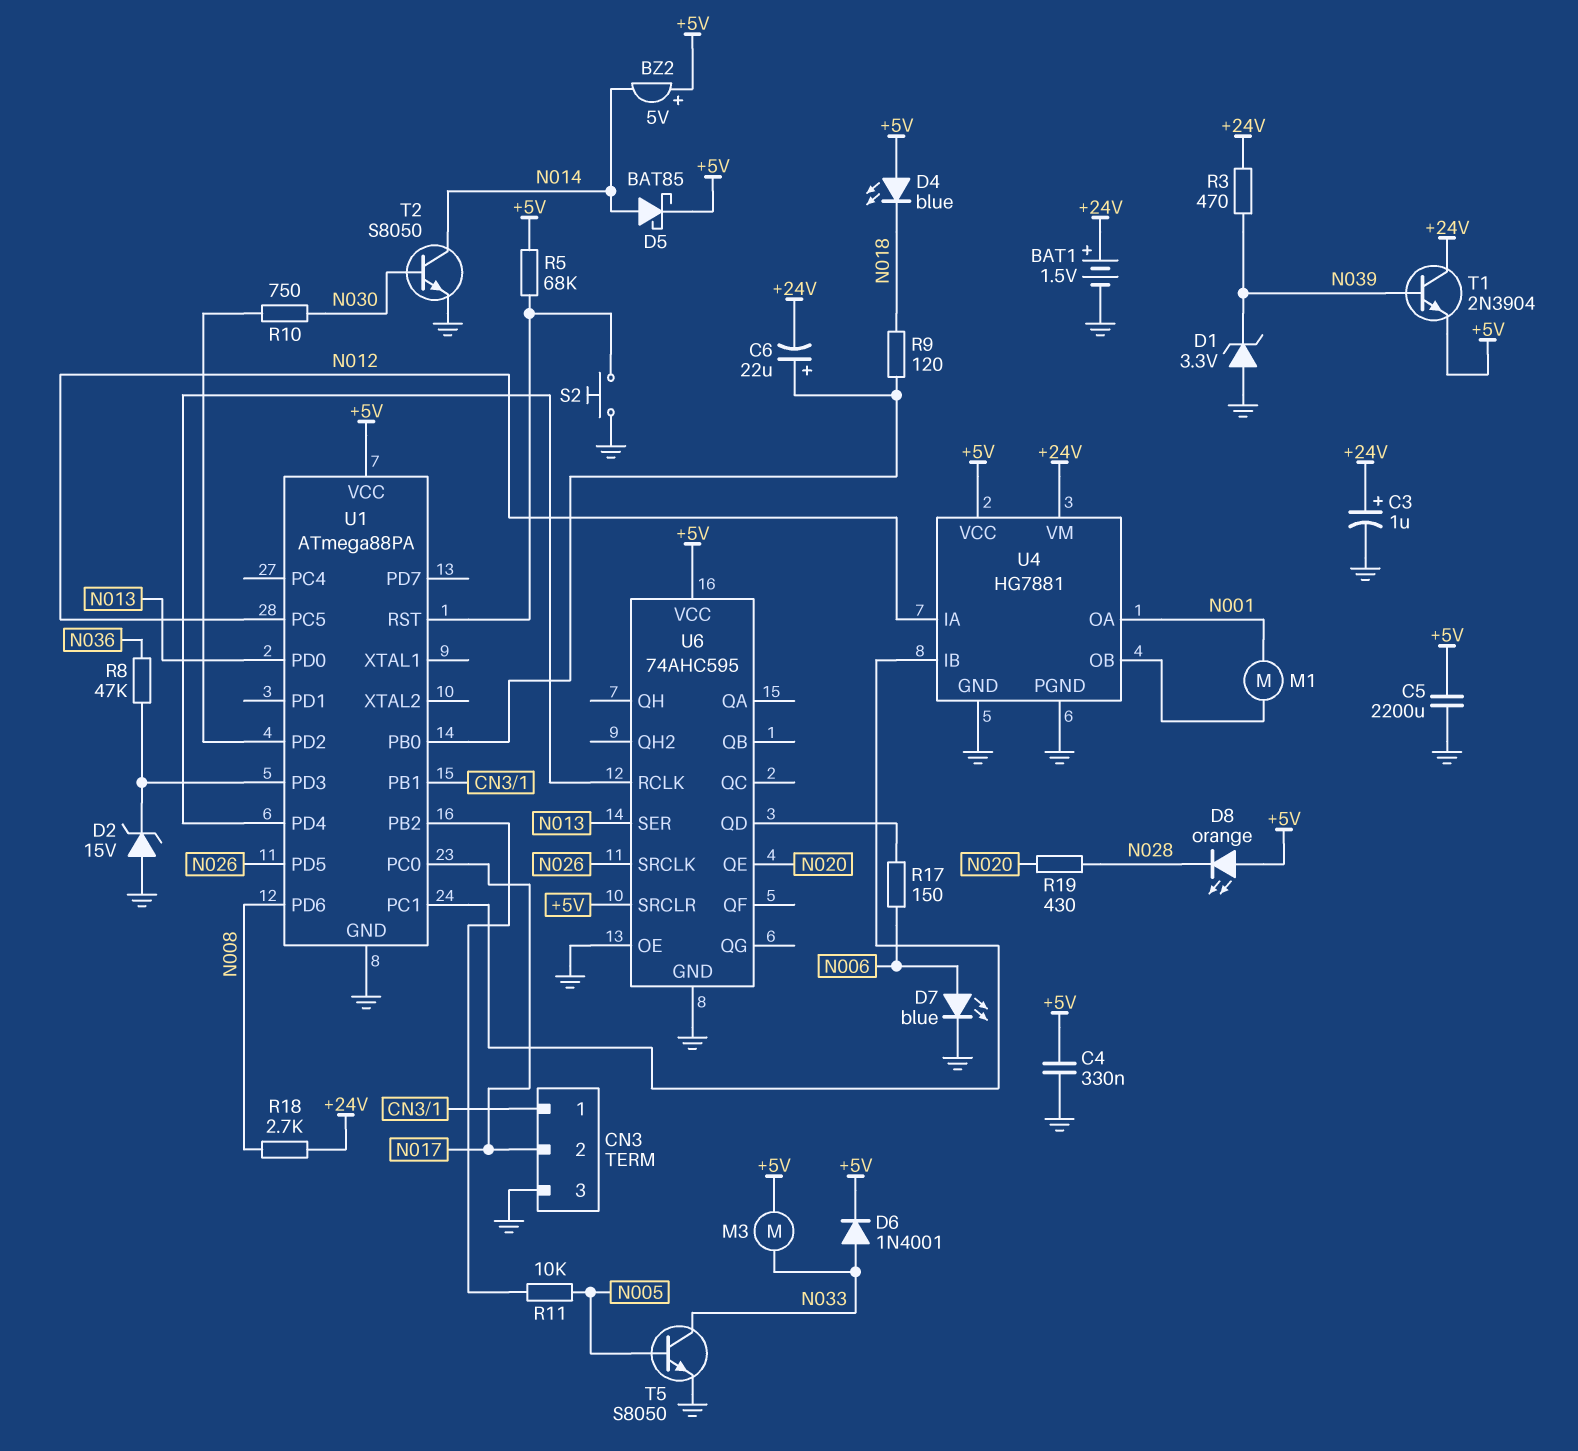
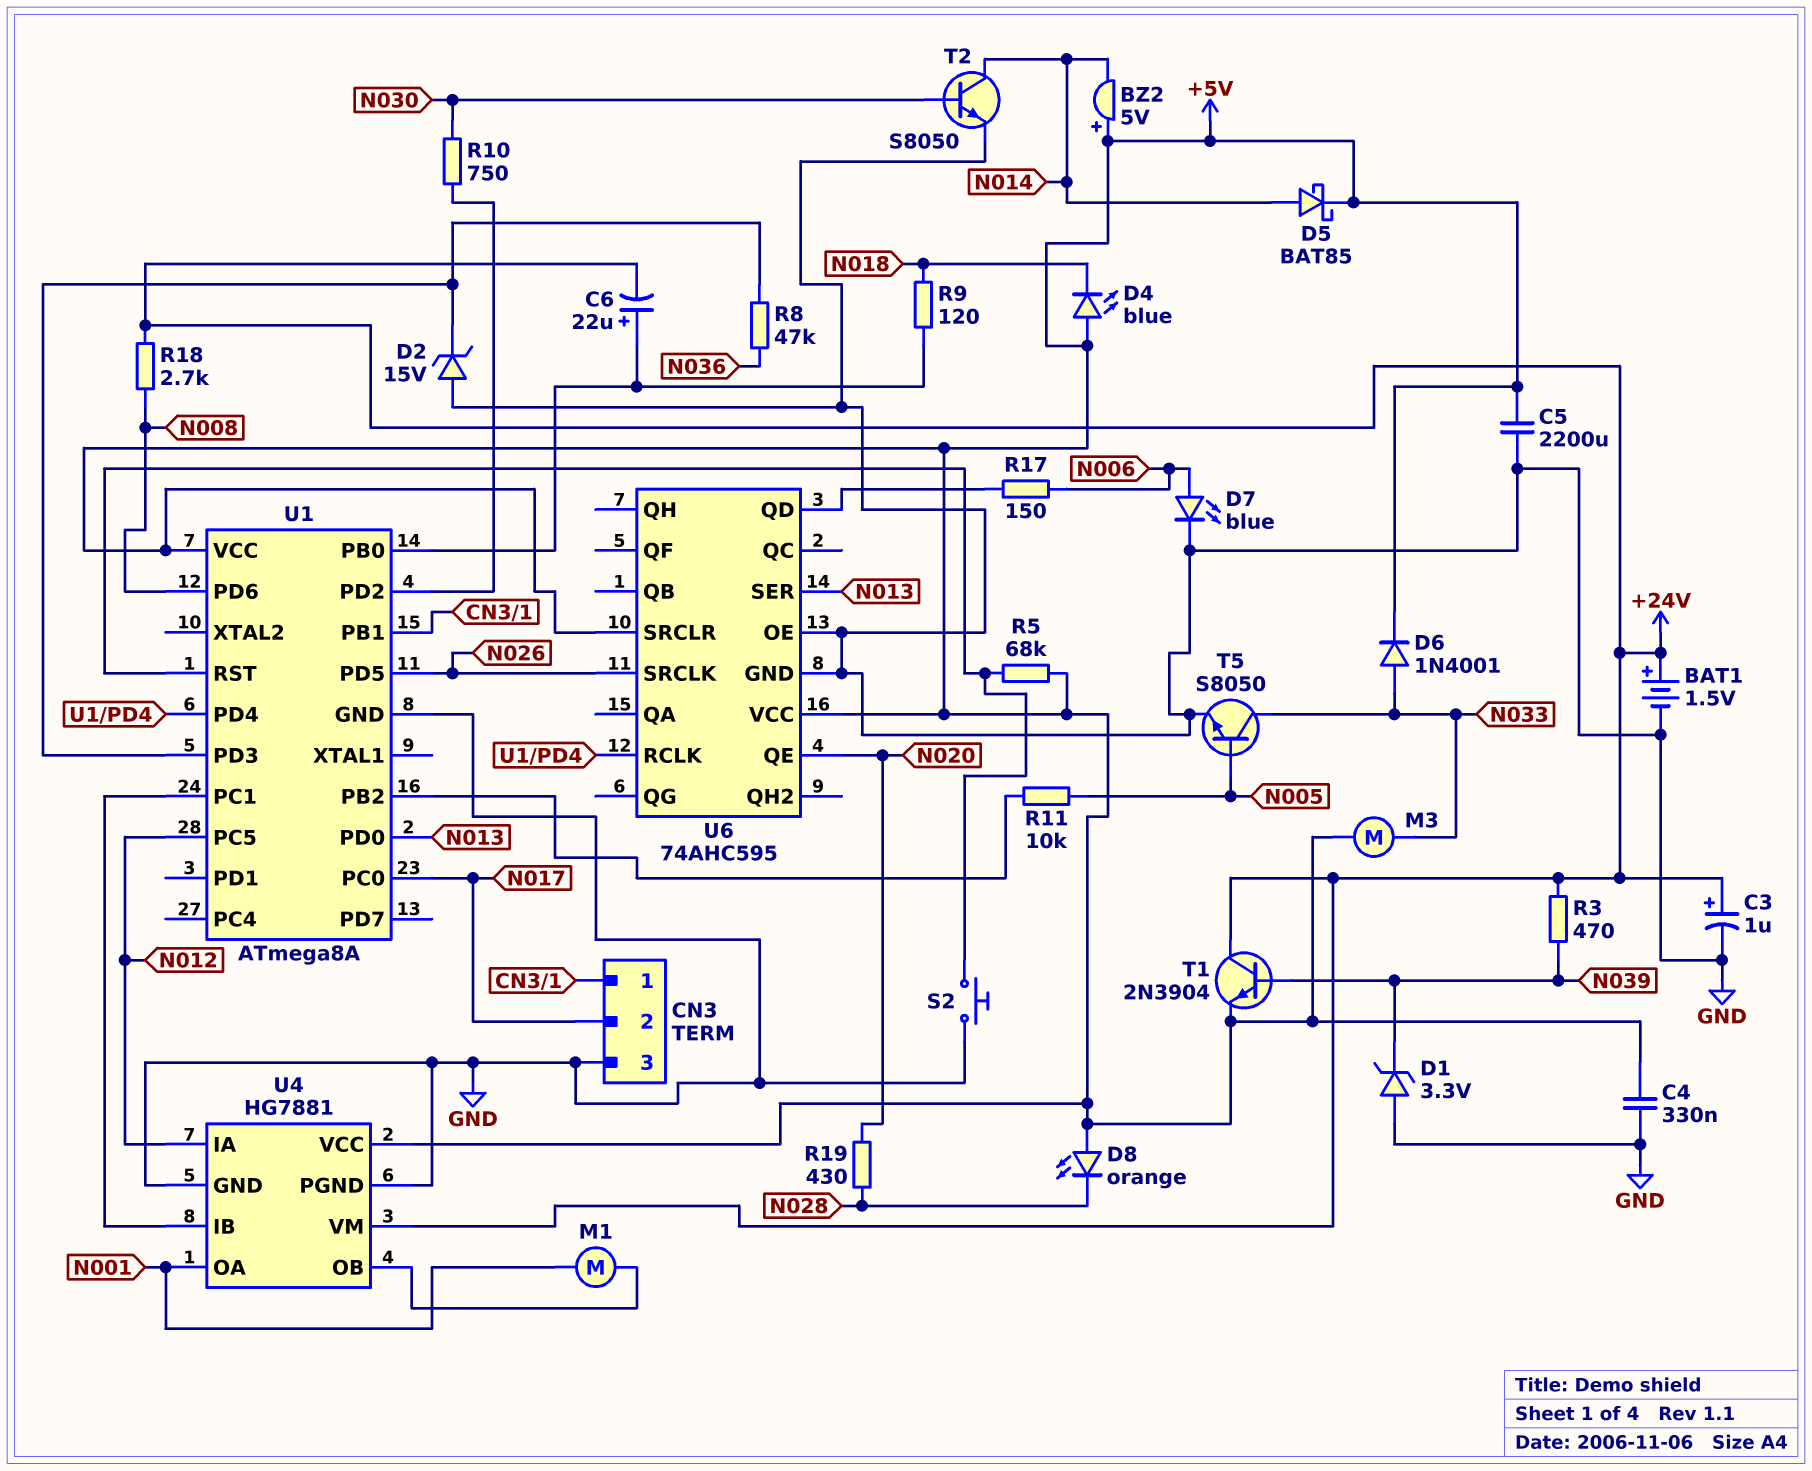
U1: ATmega88PA -> ATmega8A

